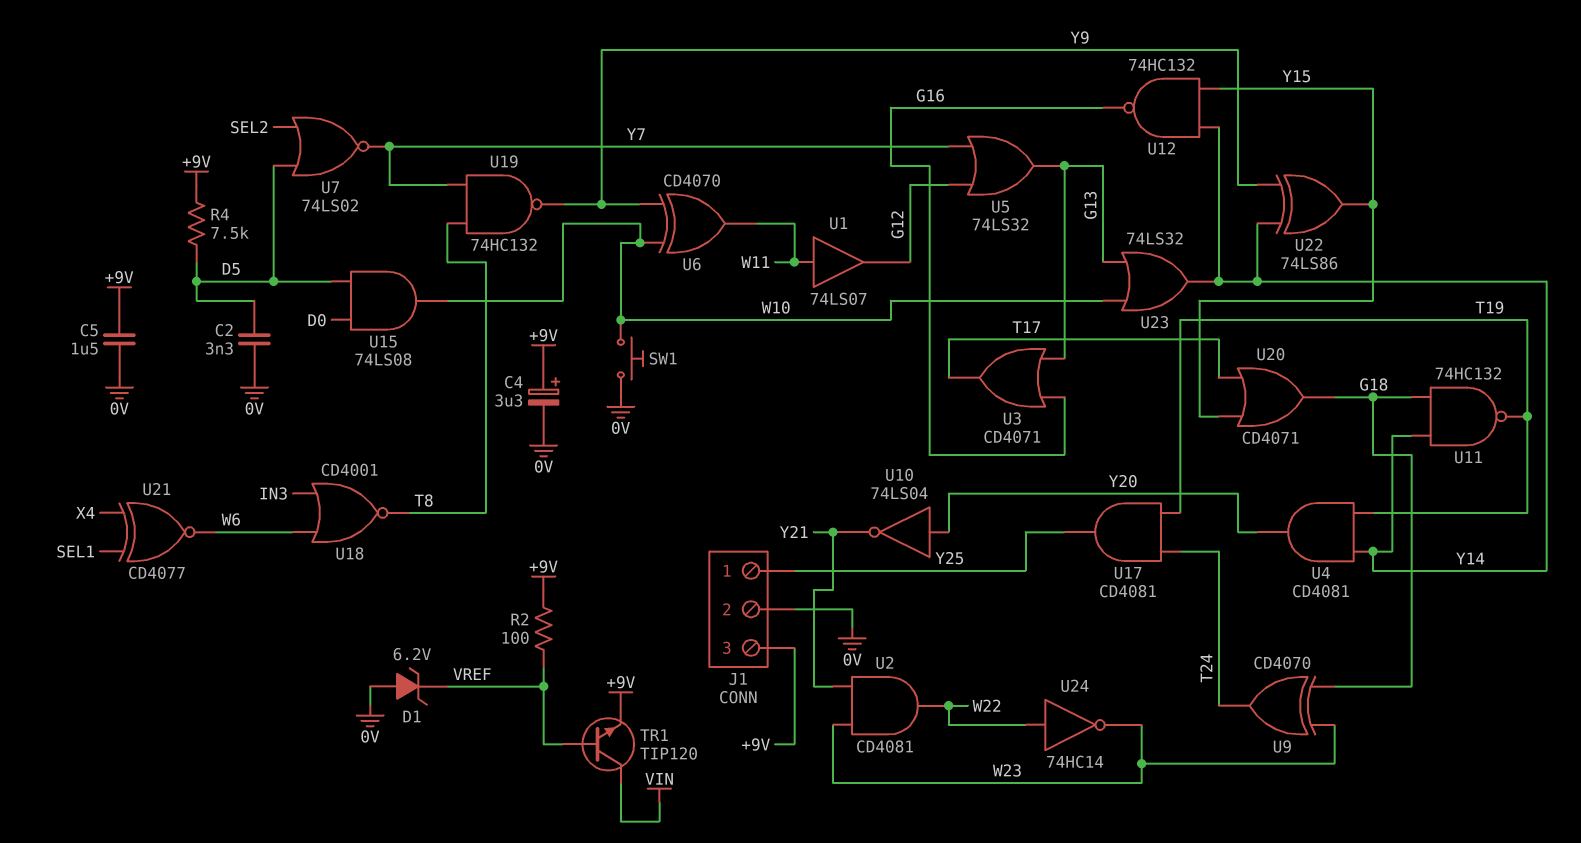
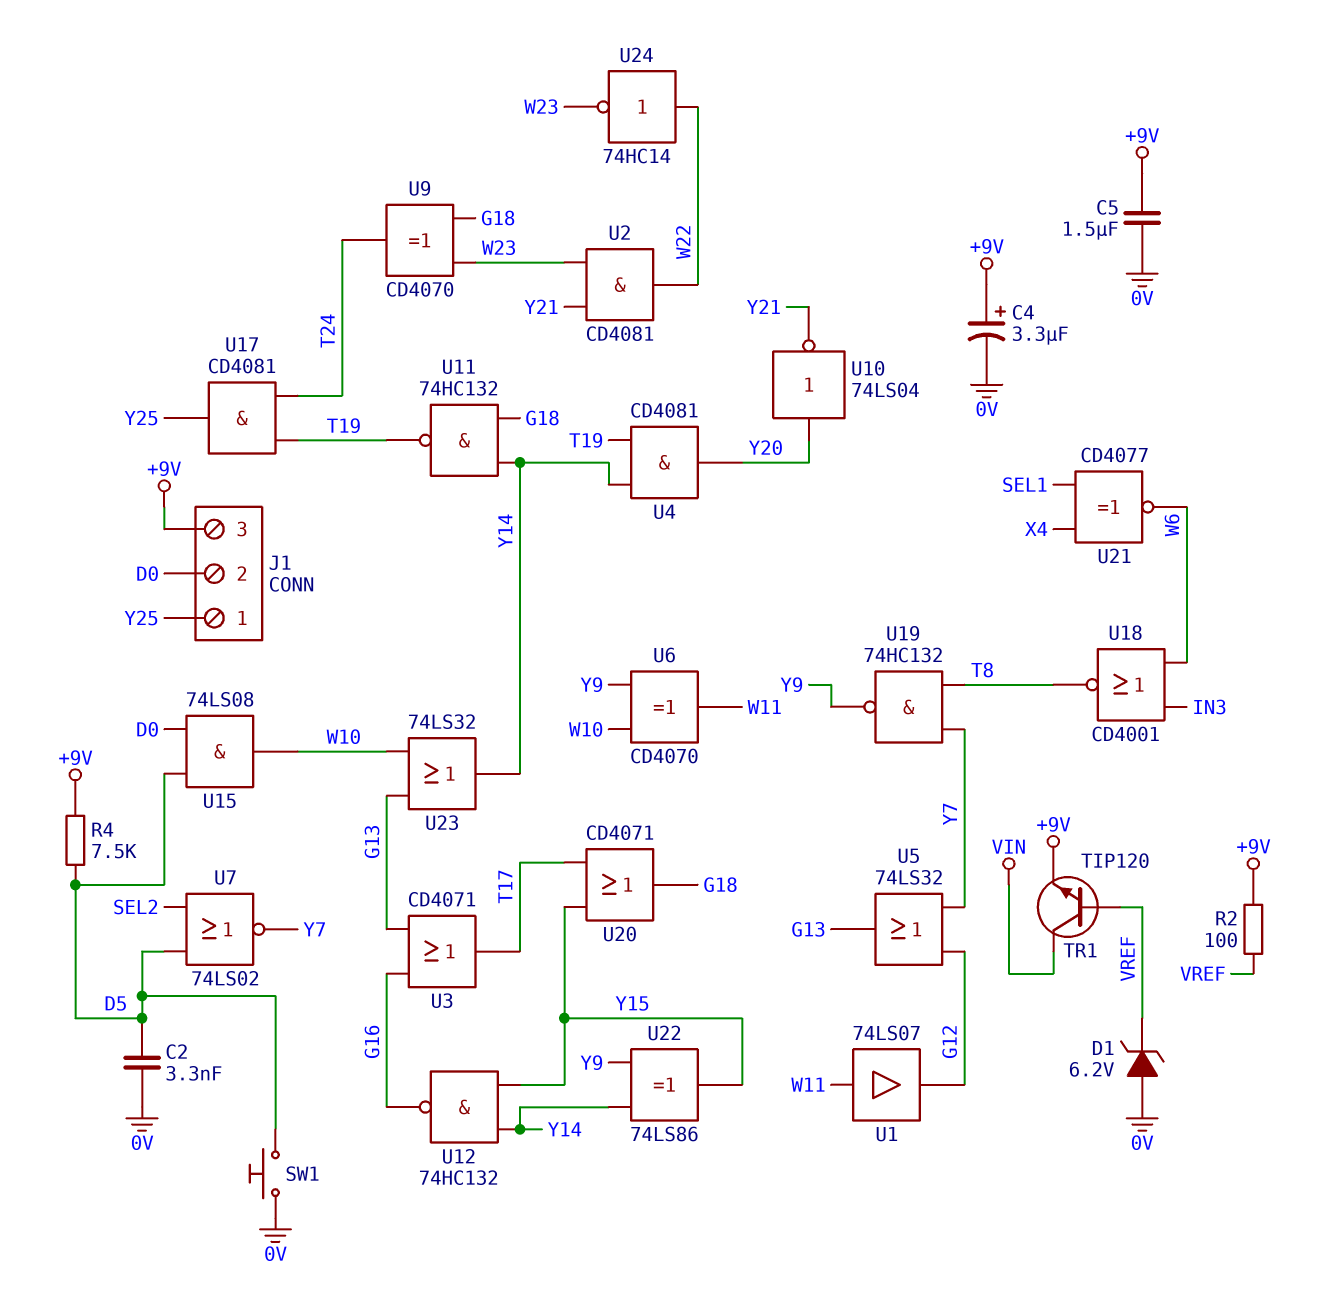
J1 pin 2: 0V -> D0
SW1: button (0V, W10) -> button (0V, D5)

